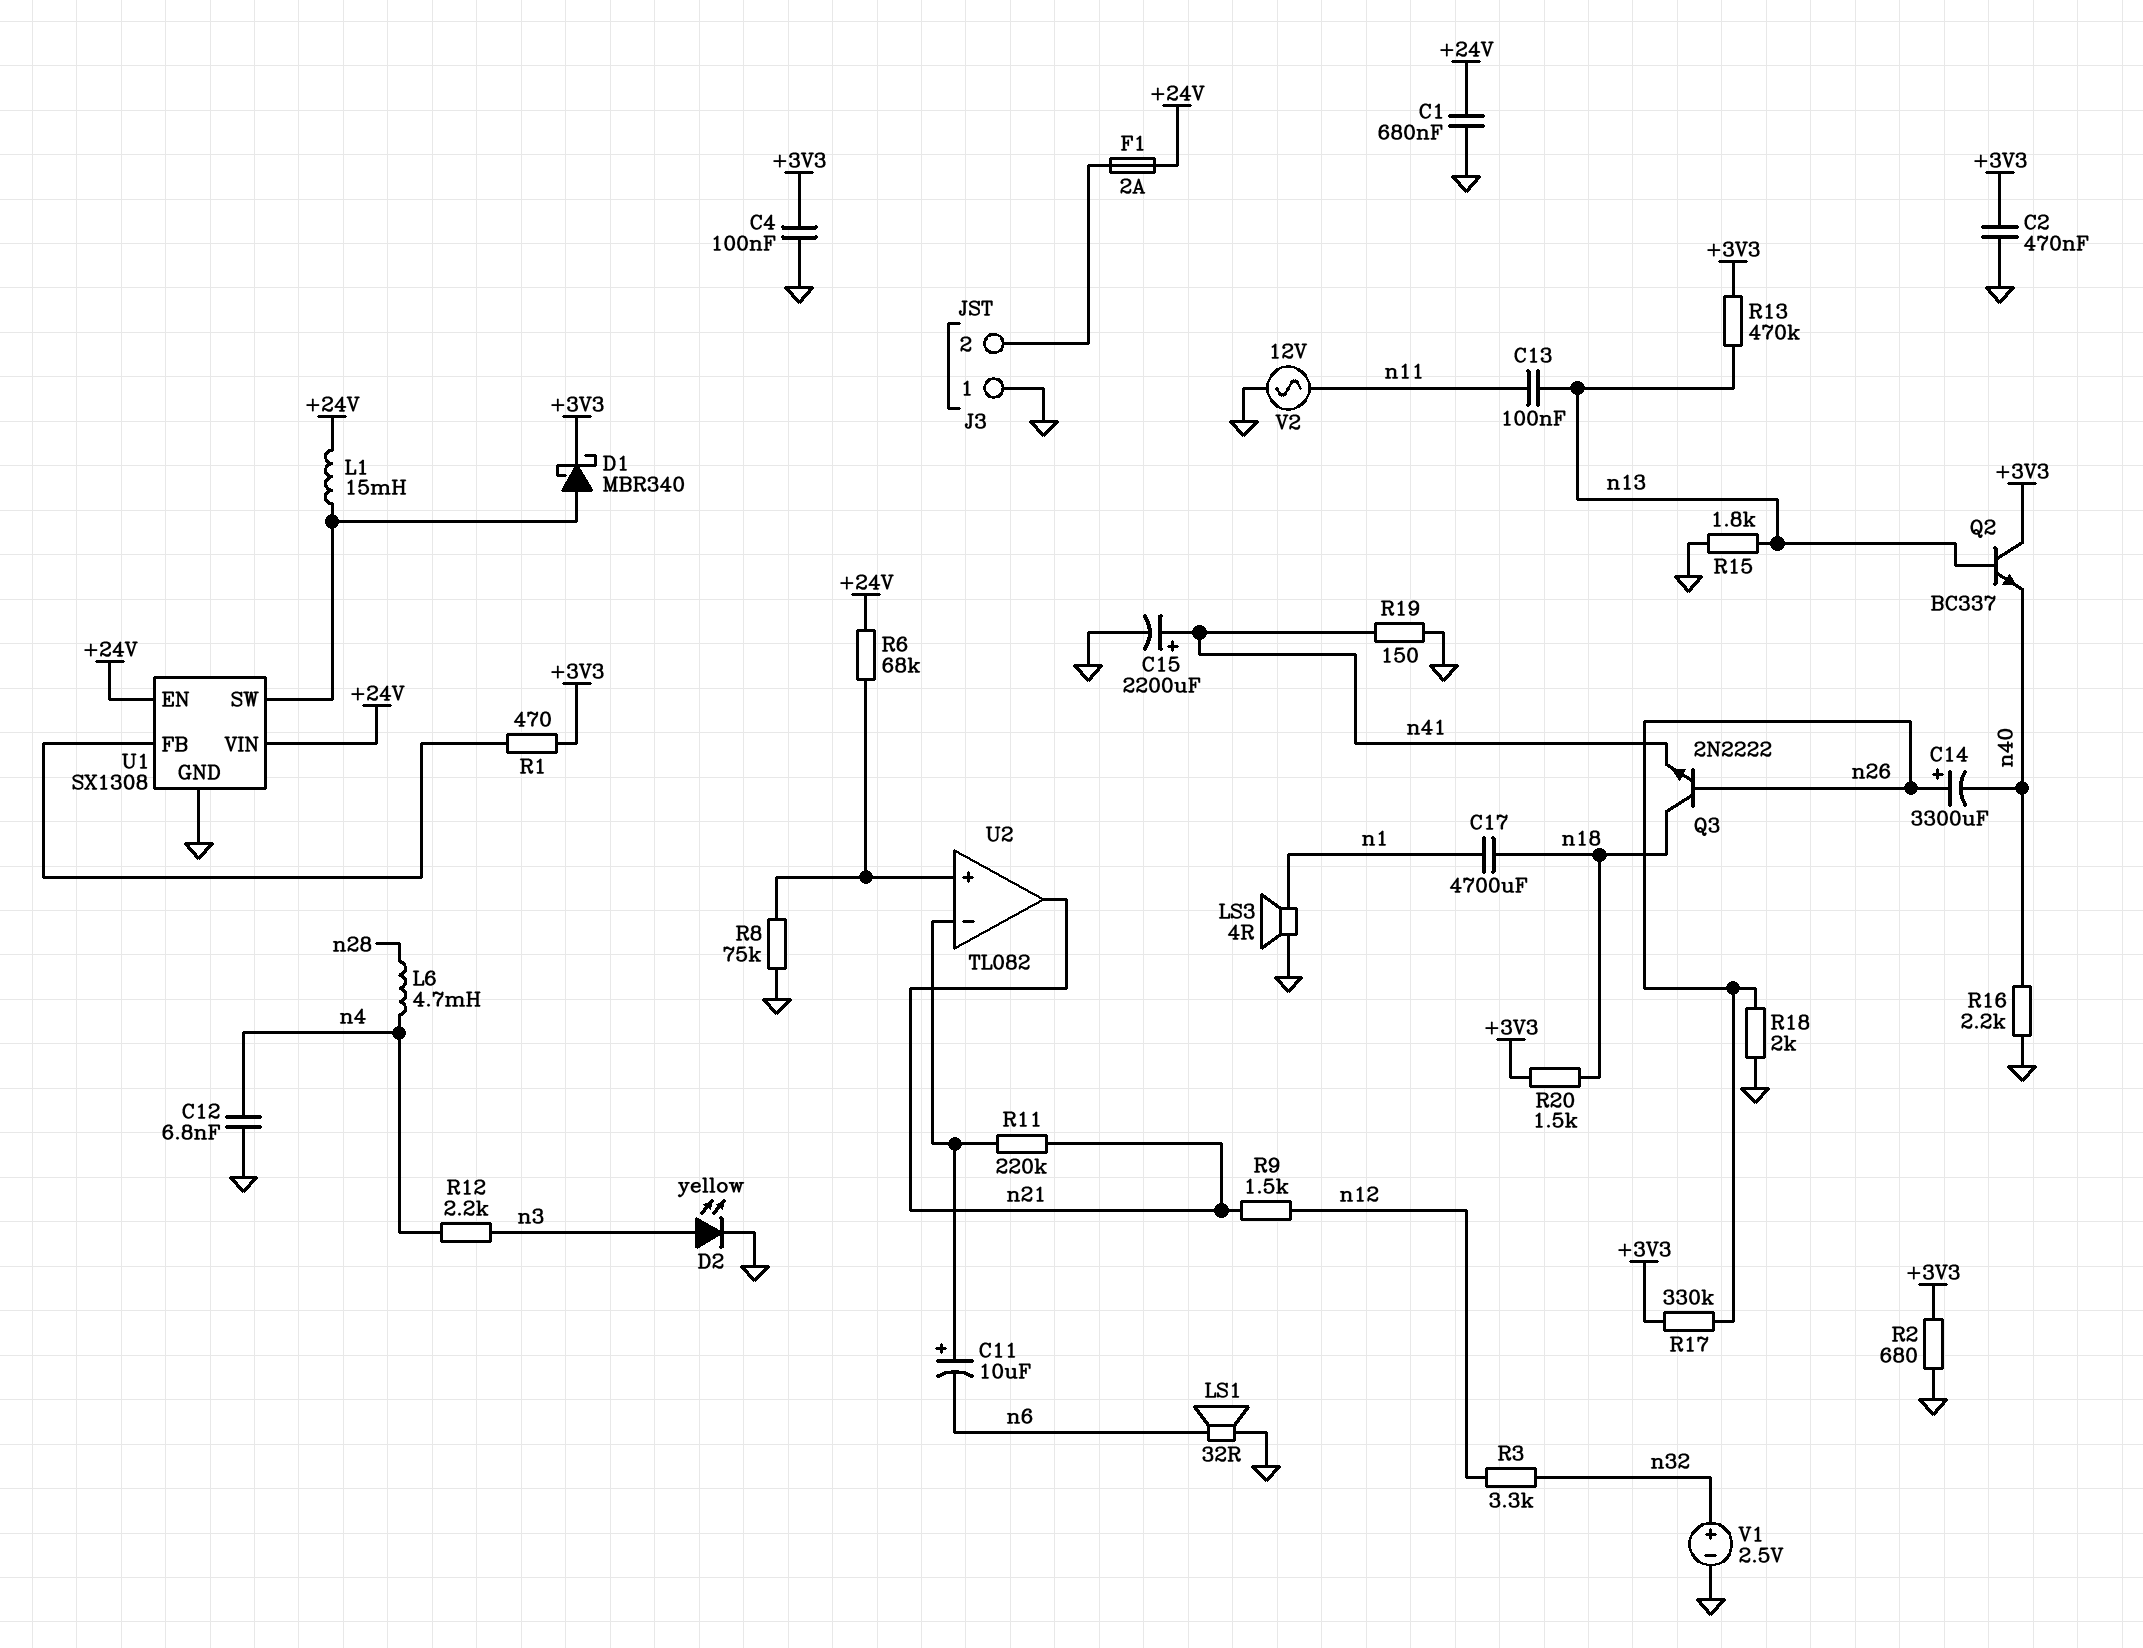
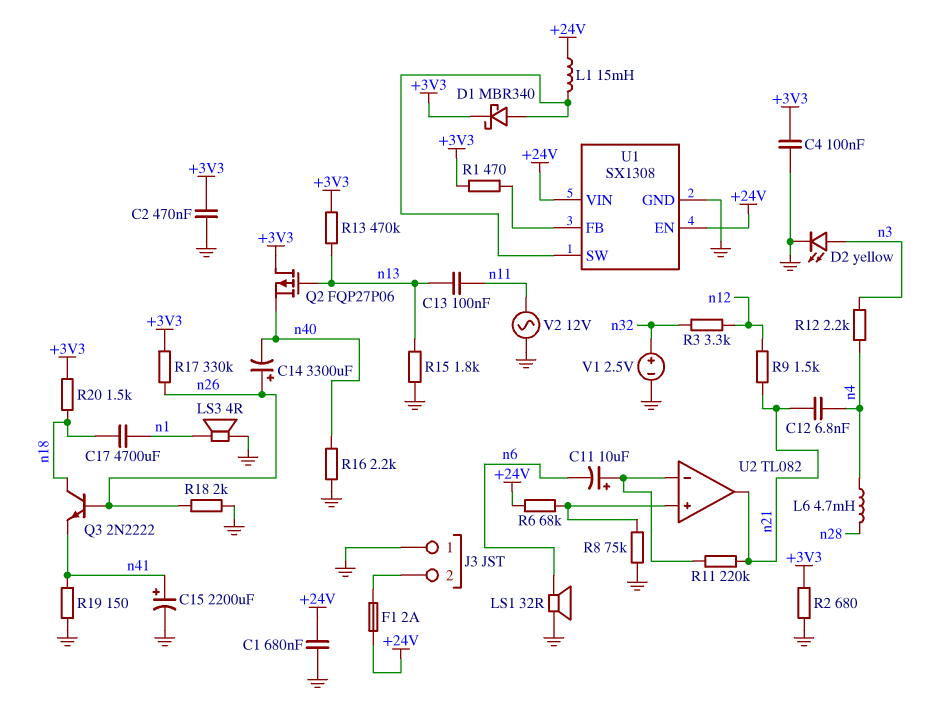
C12: 6.8nF (GND, n4) -> 6.8nF (n4, n21)
Q2: NPN BC337 (B n13, C +3V3, E n40) -> PMOS FQP27P06 (G n13, D +3V3, S n40)

